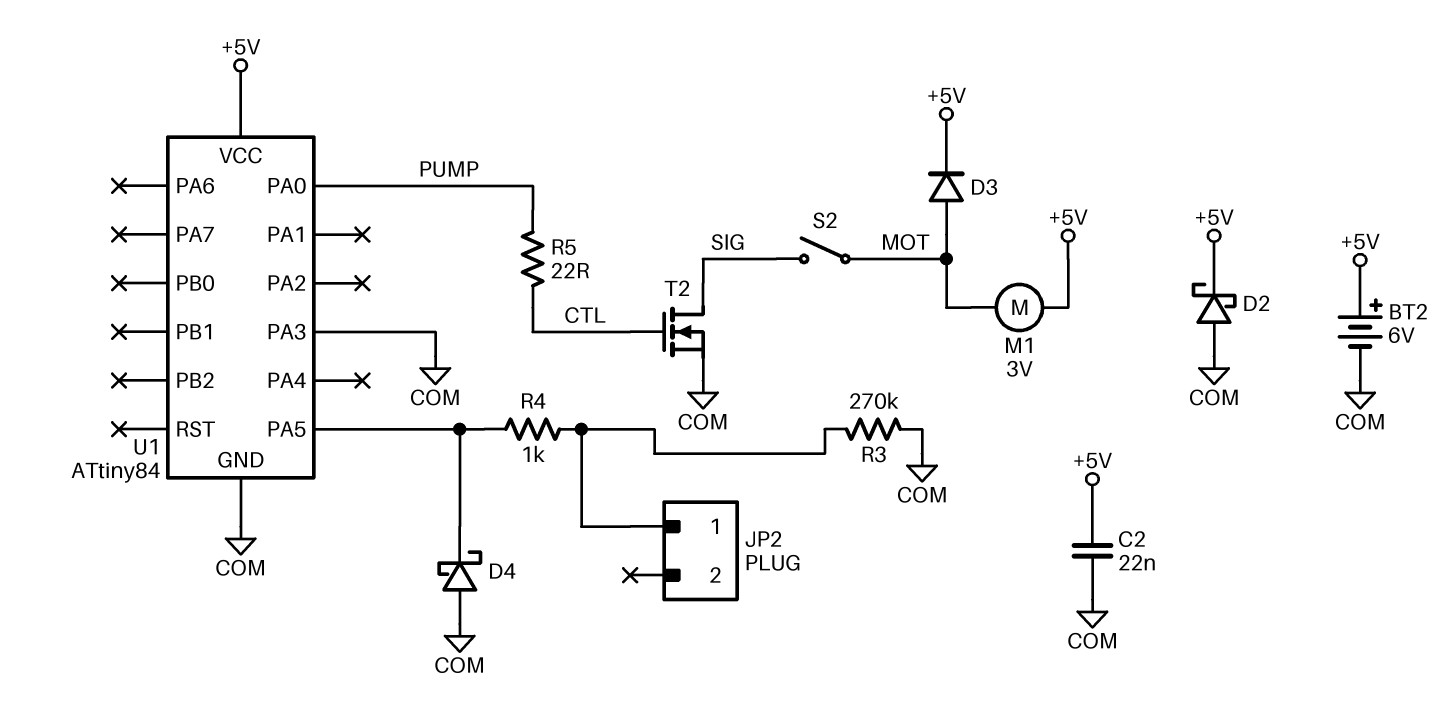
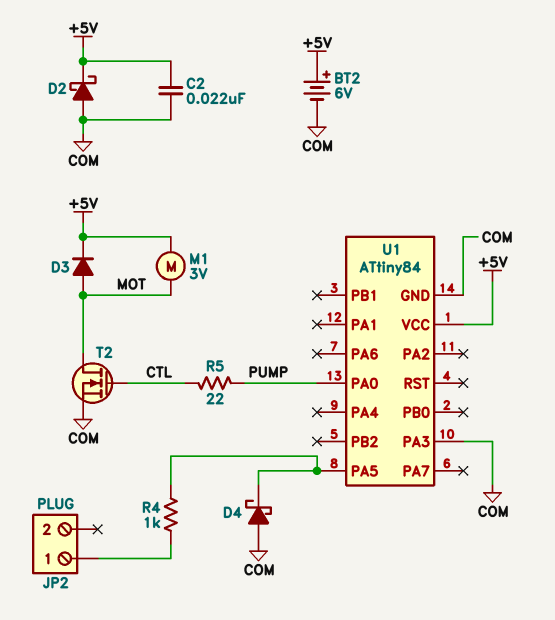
R3: 270k (COM, JP2/1) -> none
S2: switch (MOT, SIG) -> none
T2: NMOS (G CTL, D SIG, S COM) -> NMOS (G CTL, D MOT, S COM)

